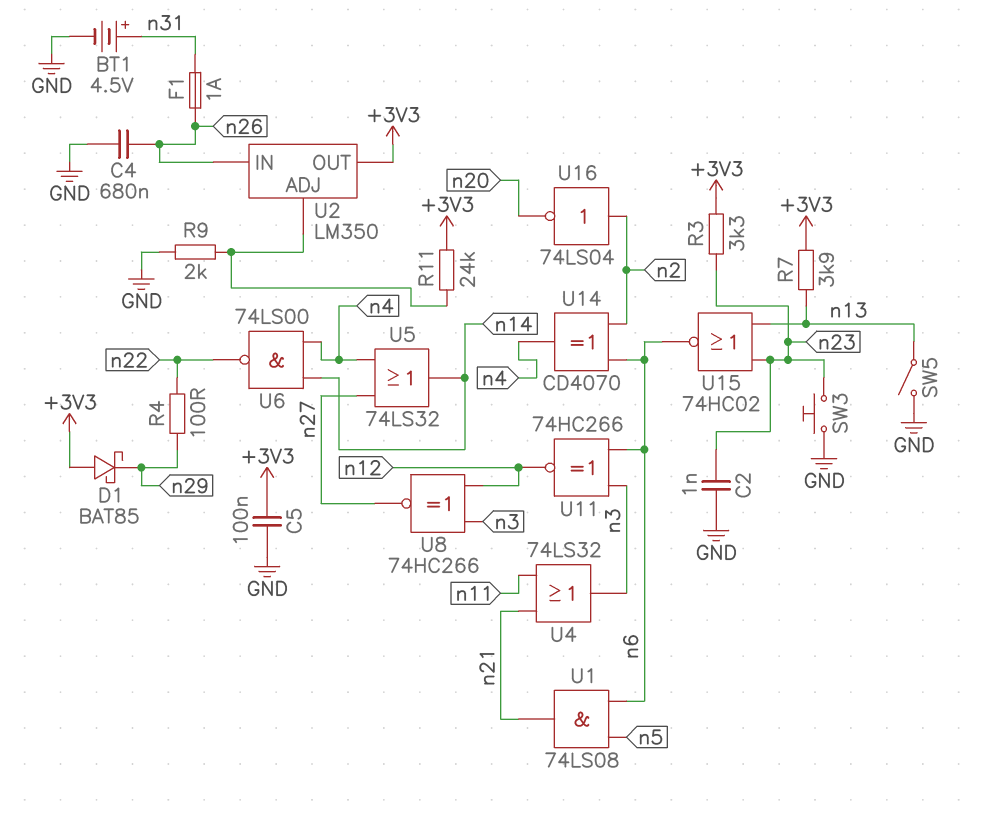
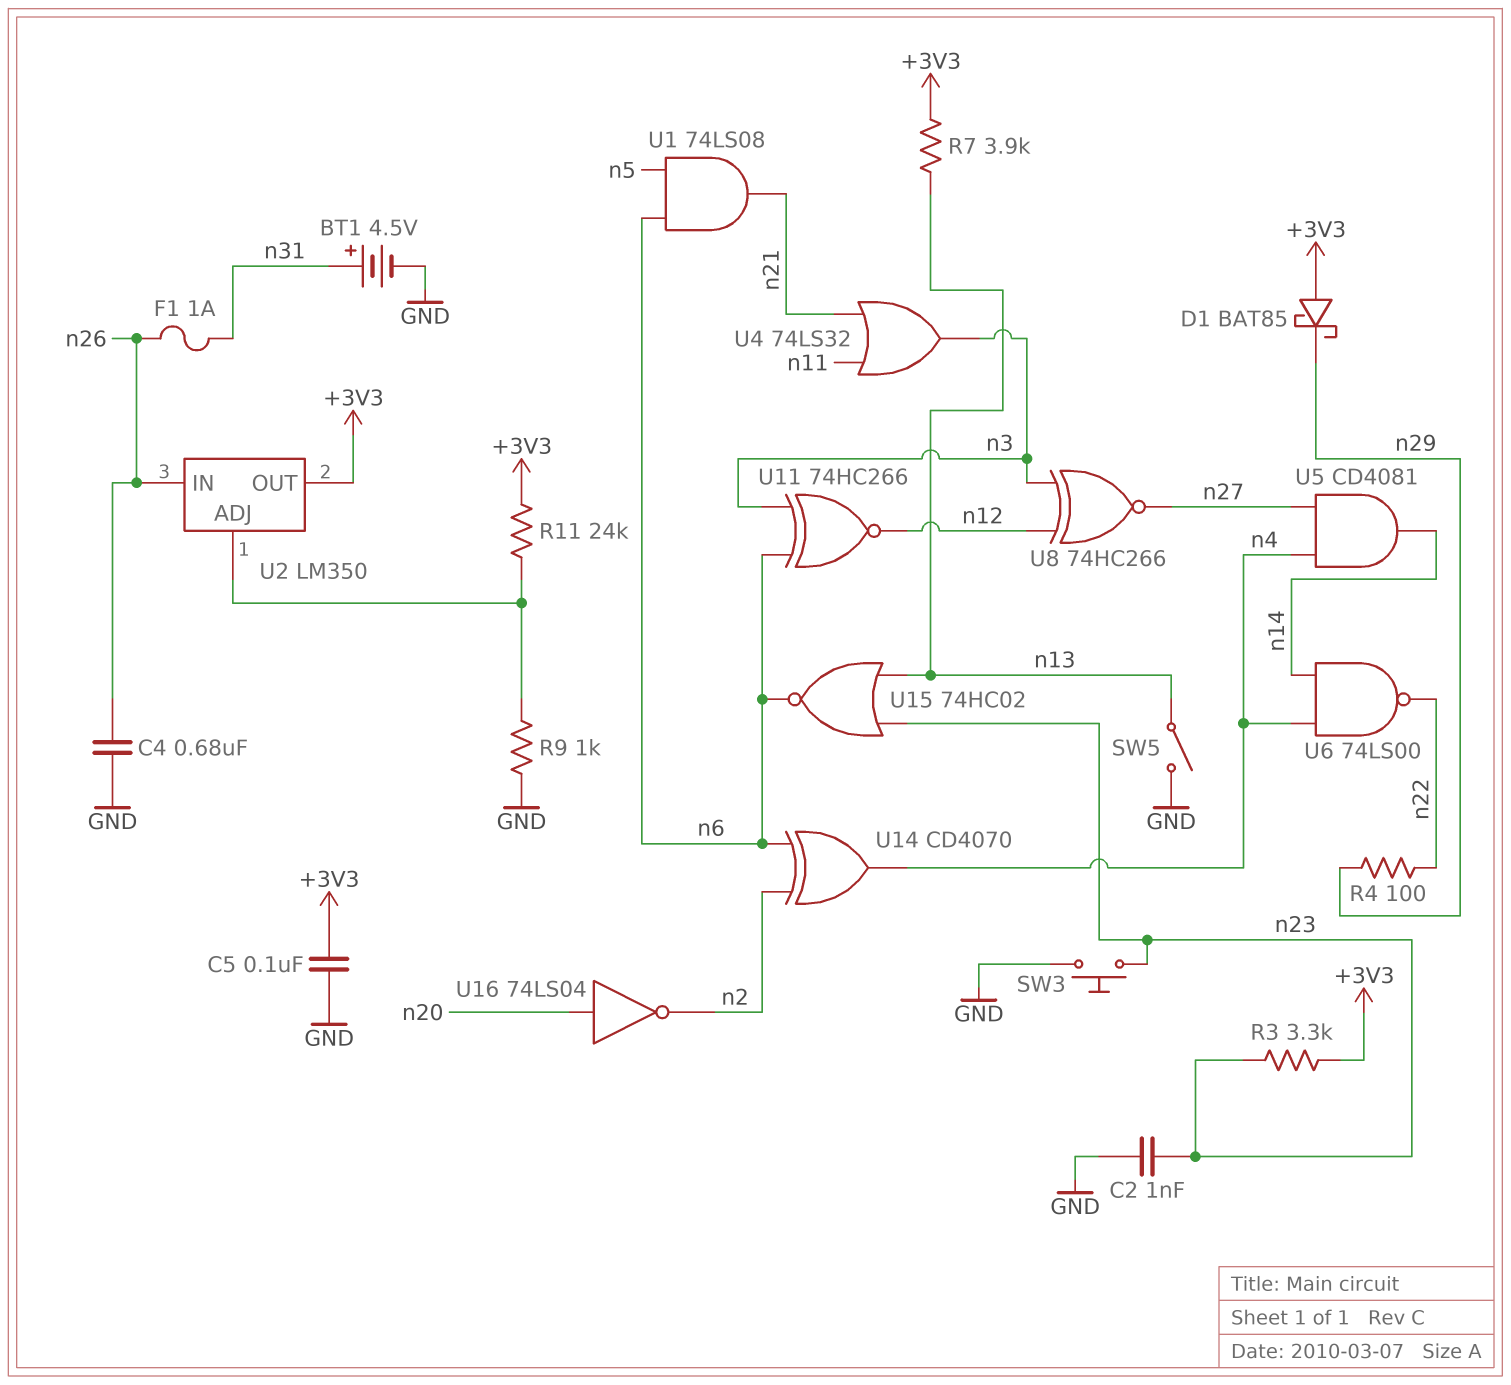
R9: 2k (GND, U2/ADJ) -> 1k (GND, U2/ADJ)
U5: OR 74LS32 (in n4, in n27, out n14) -> AND CD4081 (in n4, in n27, out n14)
U16: NOT 74LS04 (in n2, out n20) -> NOT 74LS04 (in n20, out n2)

